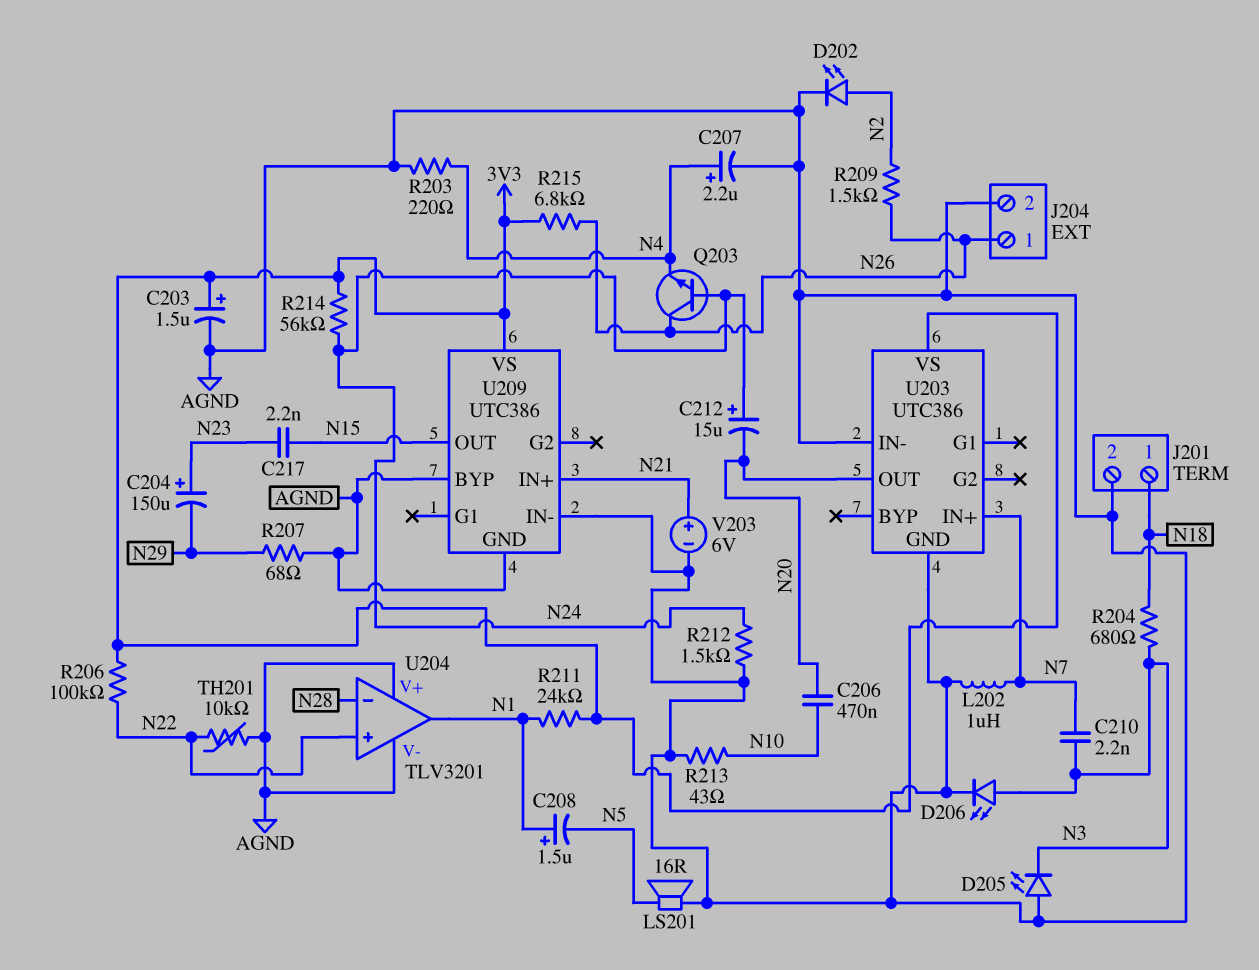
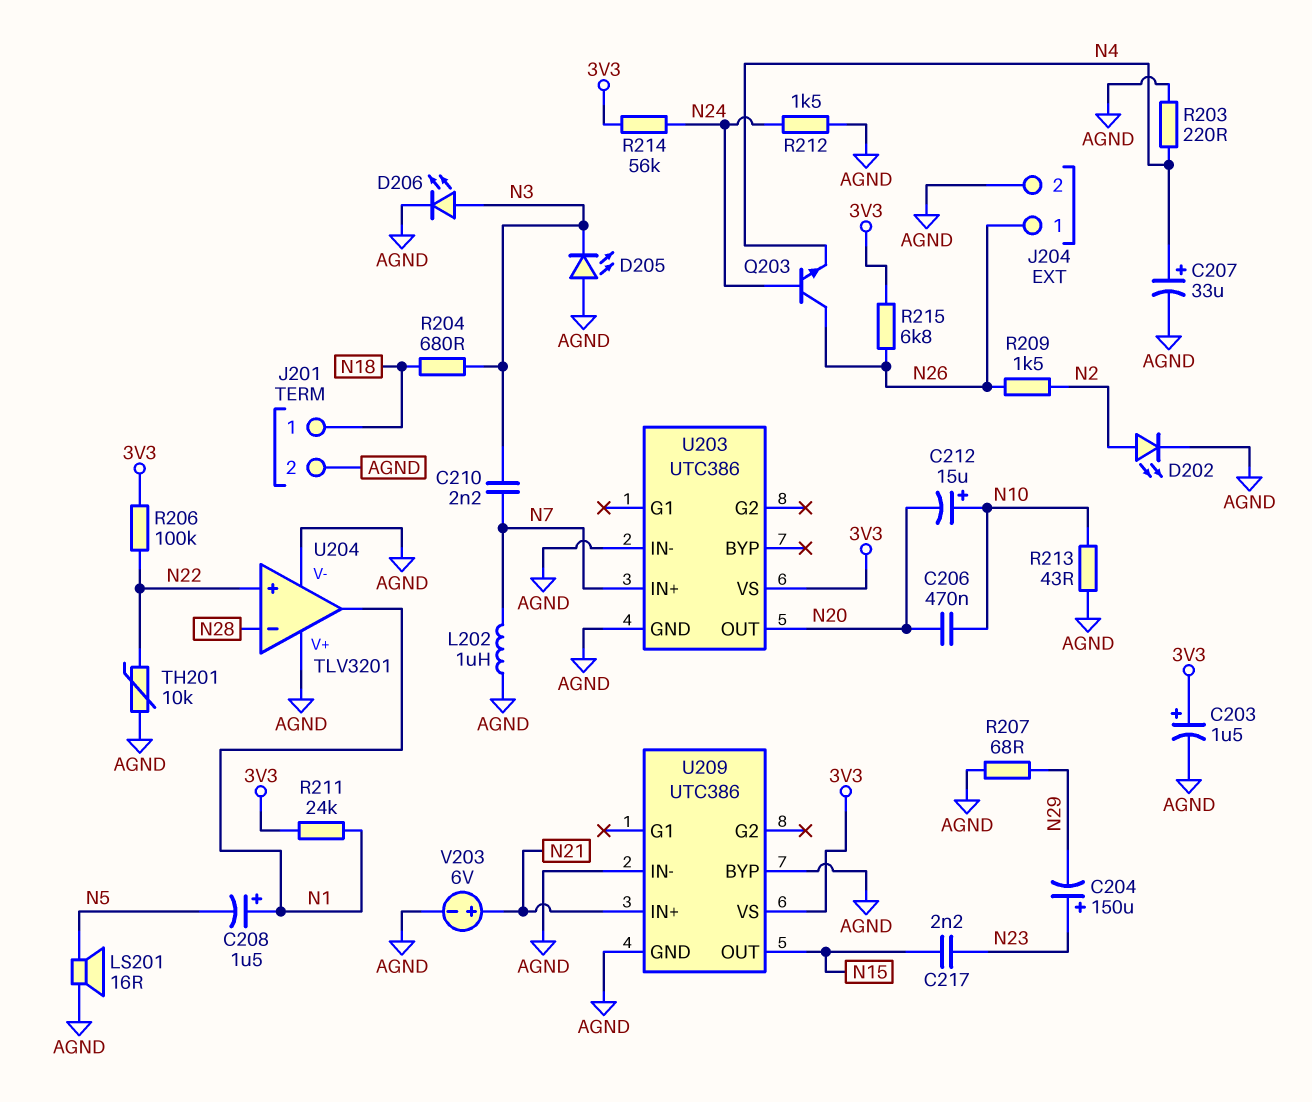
C207: 2.2uF (plus N4, minus AGND) -> 33uF (plus N4, minus AGND)
C212: 15uF (plus N24, minus N20) -> 15uF (plus N10, minus N20)

